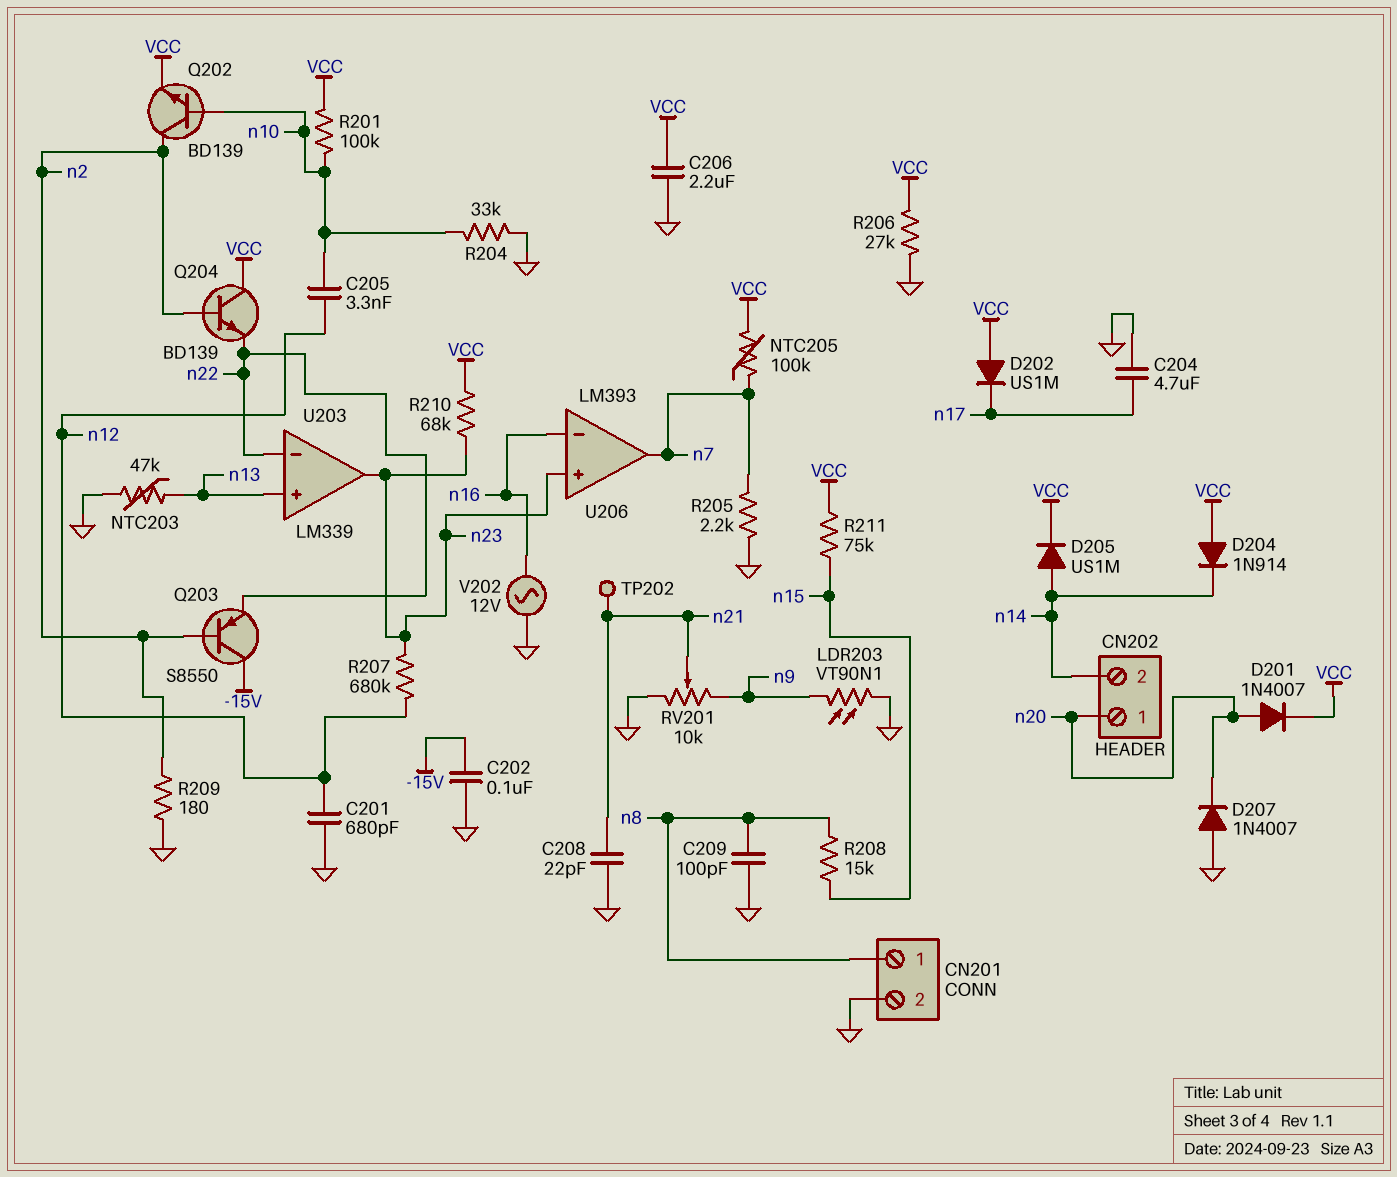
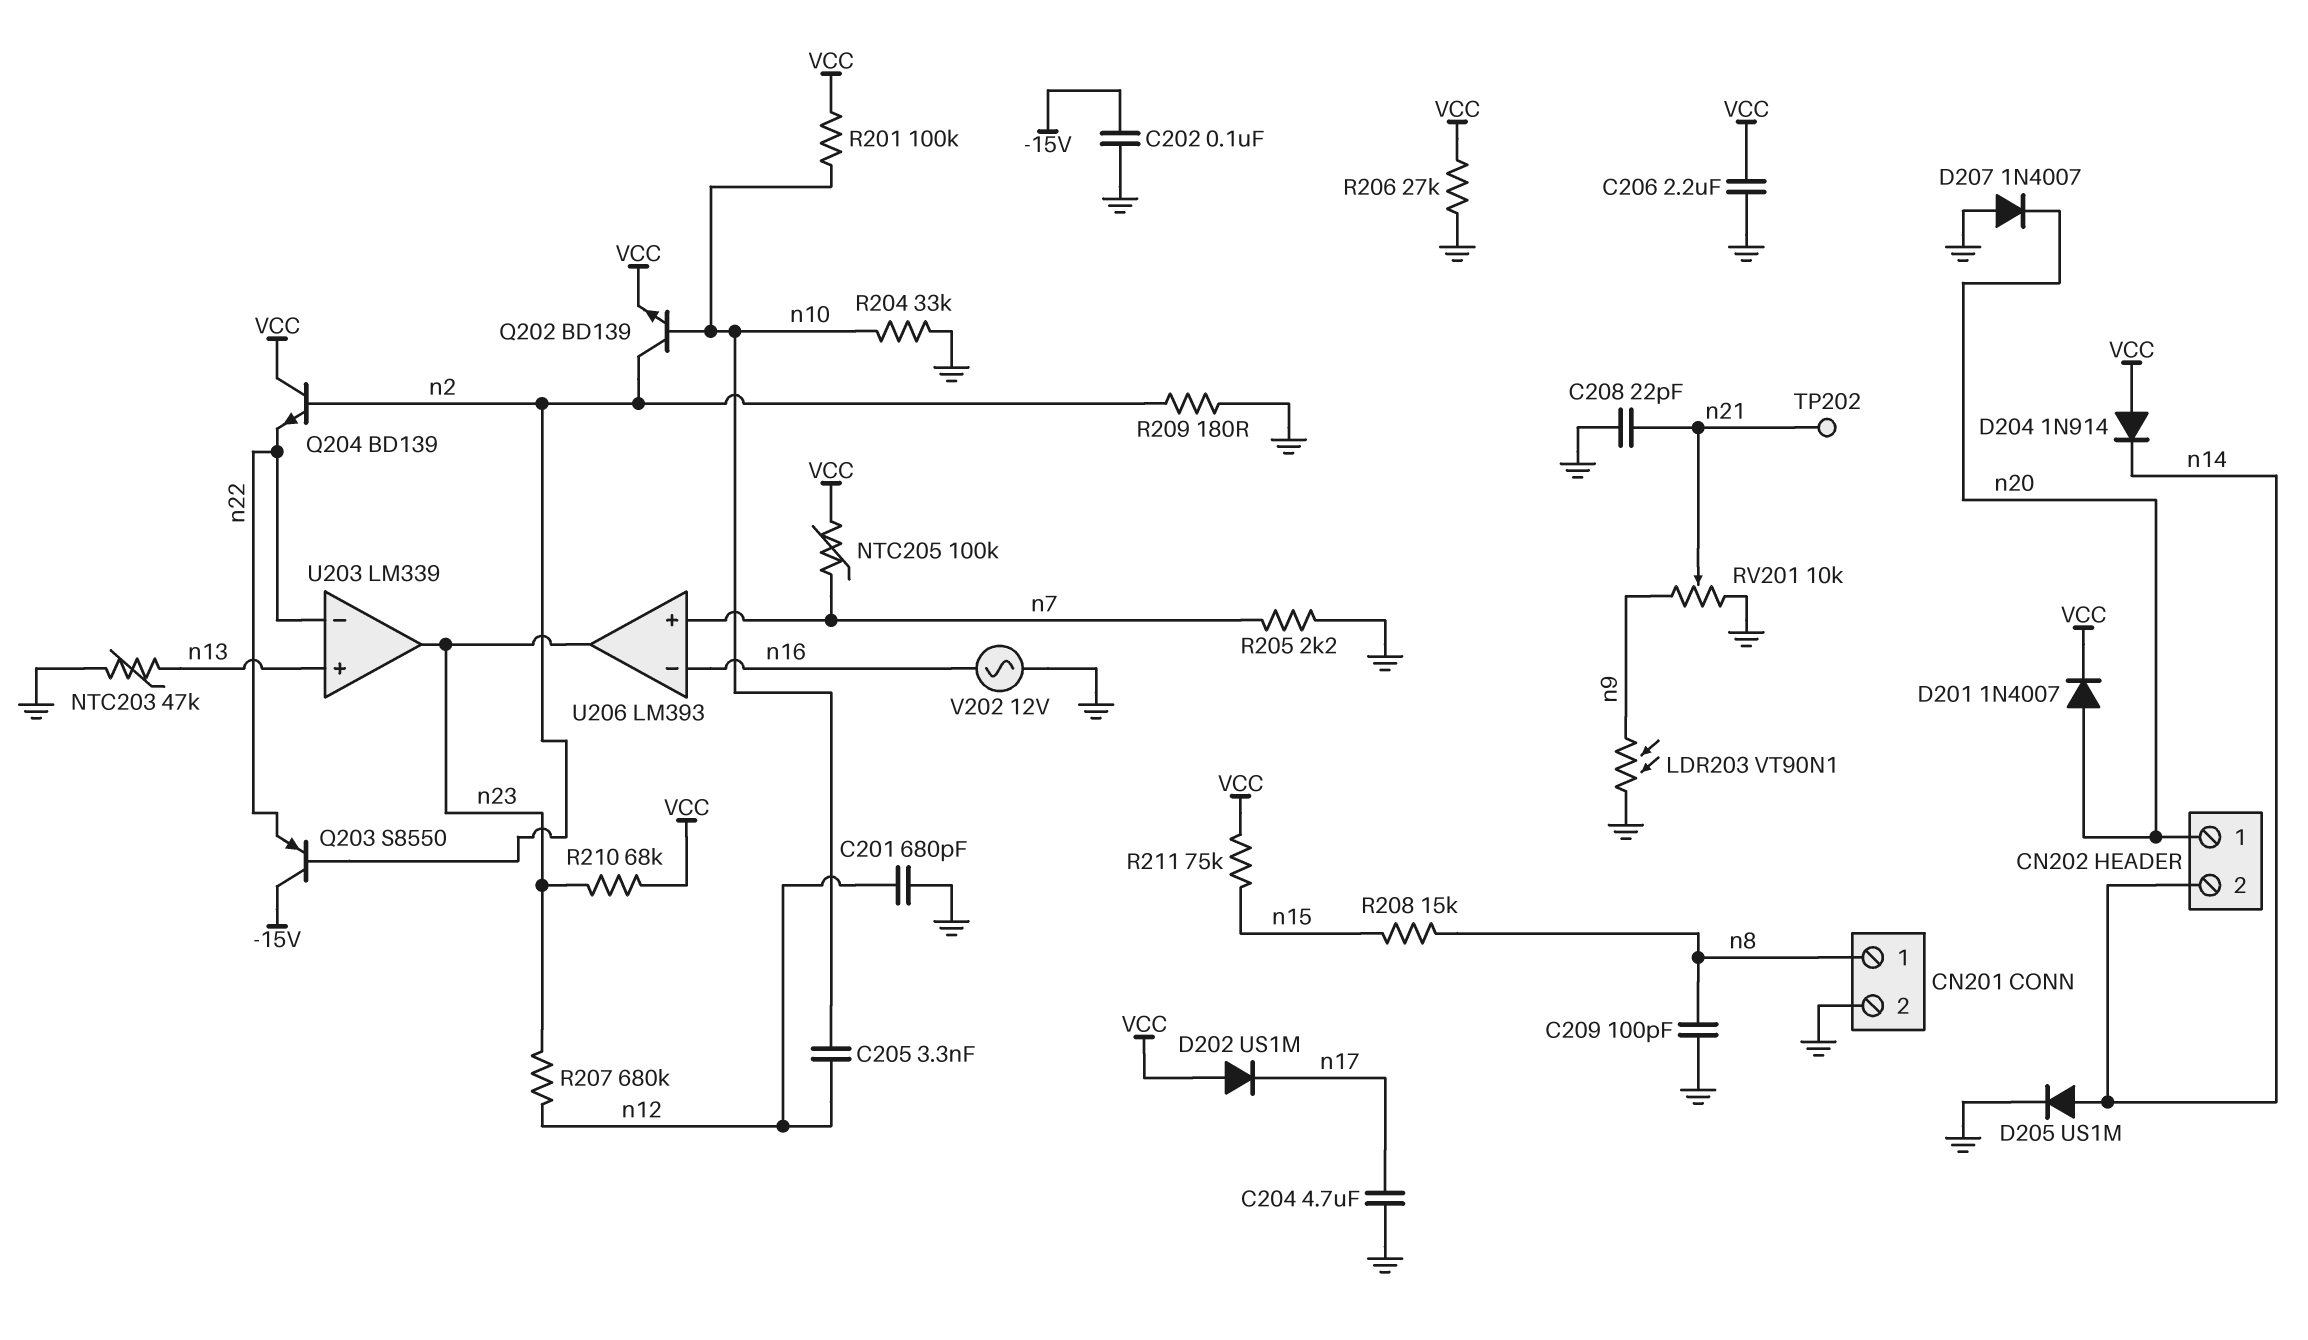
D205: diode US1M (A n14, K VCC) -> diode US1M (A n14, K GND)
U206 pin in+: n23 -> n7
U206 pin out: n7 -> n23

